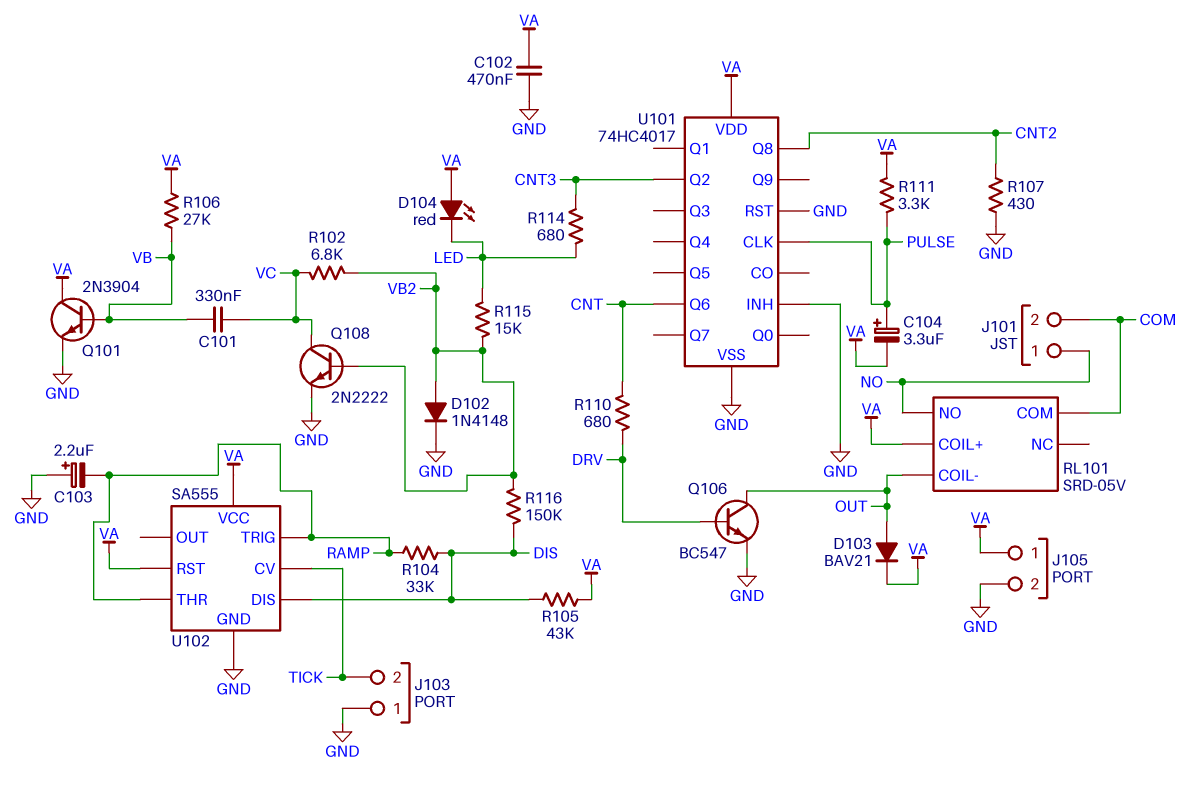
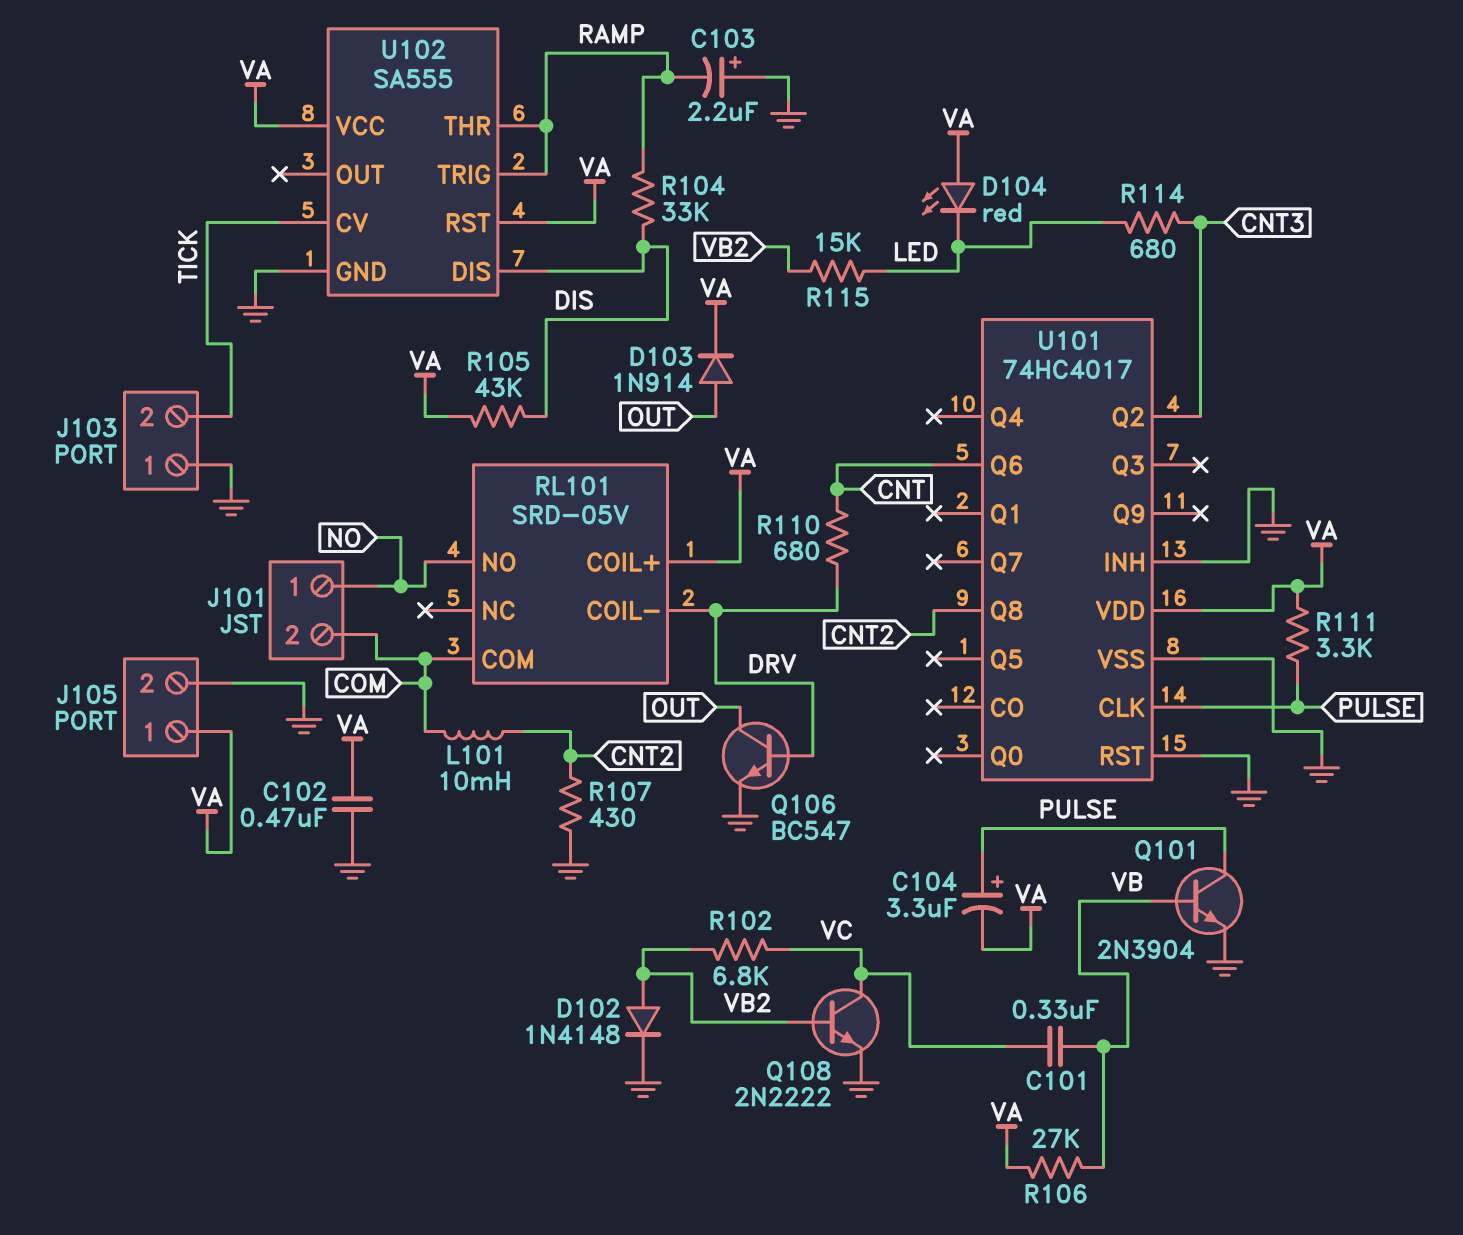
D103: diode BAV21 (A OUT, K VA) -> diode 1N914 (A OUT, K VA)
L101: none -> 10mH (CNT2, COM)
Q101: NPN 2N3904 (B VB, C VA, E GND) -> NPN 2N3904 (B VB, C PULSE, E GND)
R116: 150k (DIS, VB2) -> none
RL101 pin COIL-: OUT -> DRV

